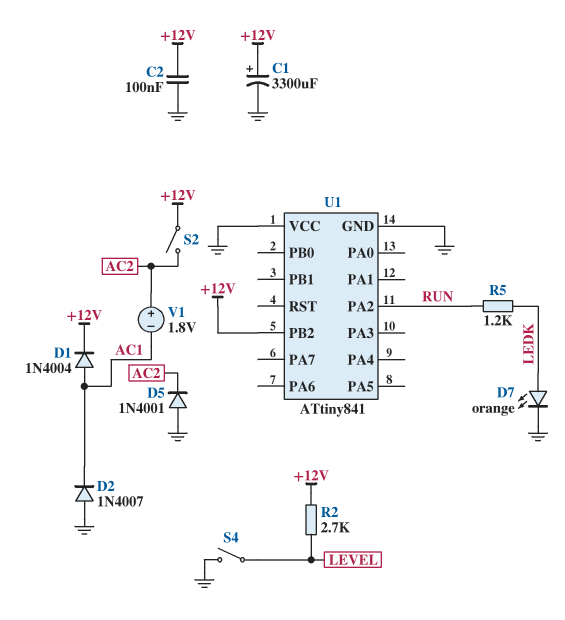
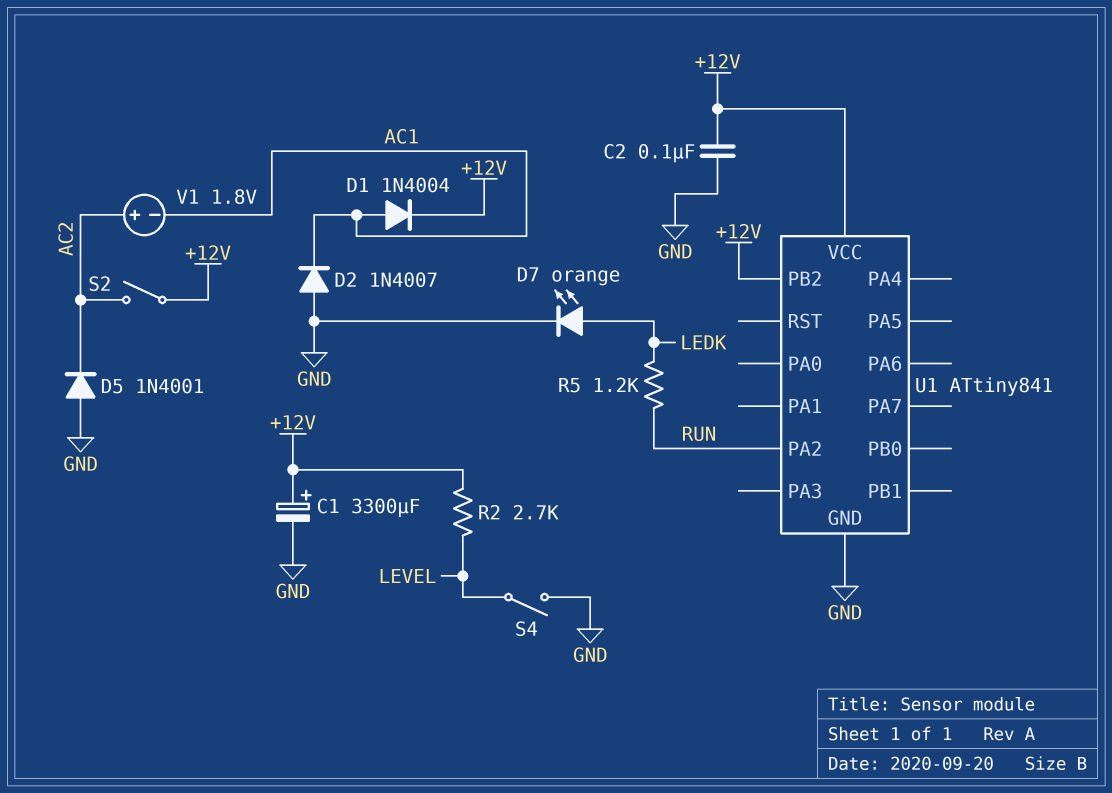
U1 pin VCC: GND -> +12V

